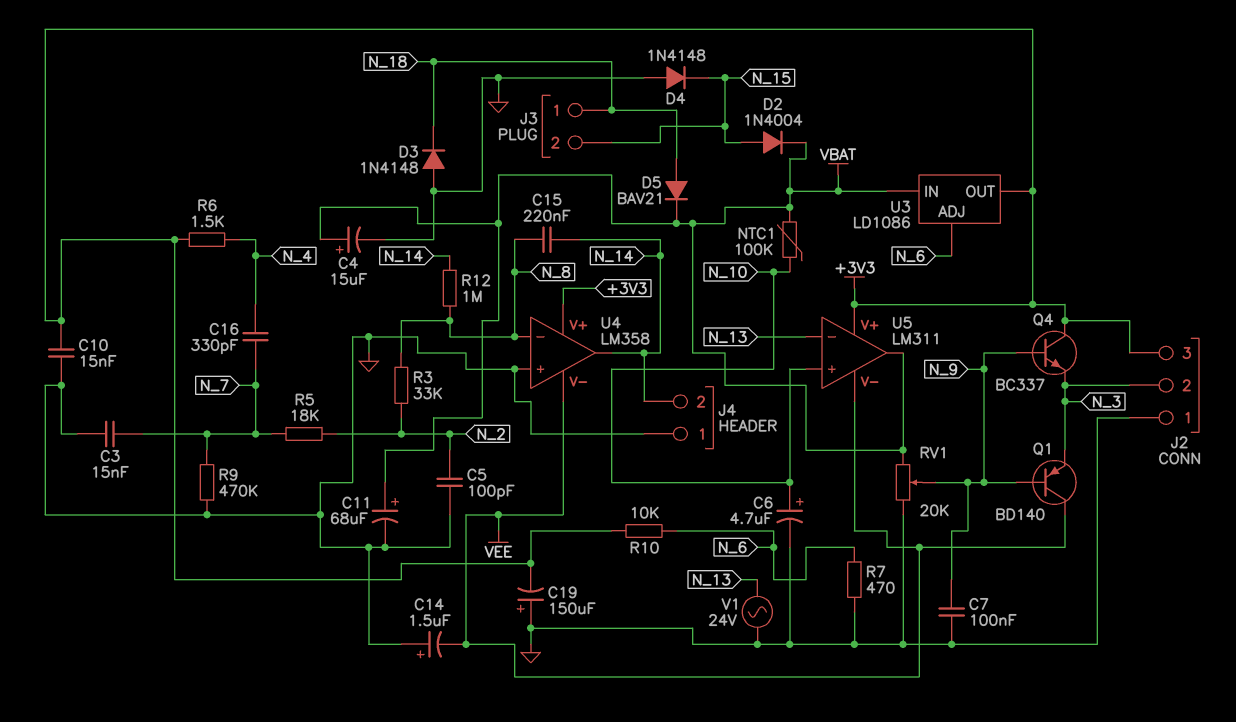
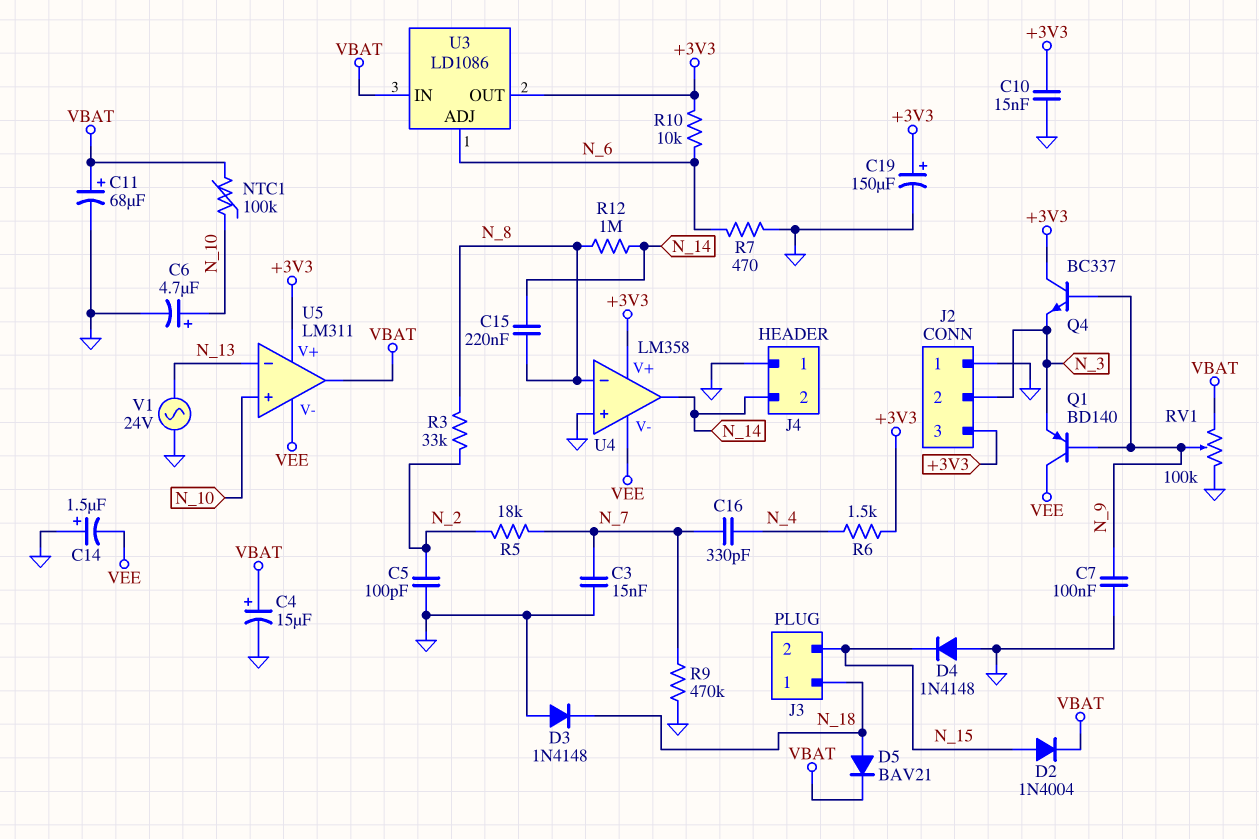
C19: 150uF (plus GND, minus +3V3) -> 150uF (plus +3V3, minus GND)
RV1: 20k (GND, VBAT, wiper N_9) -> 100k (GND, VBAT, wiper N_9)

